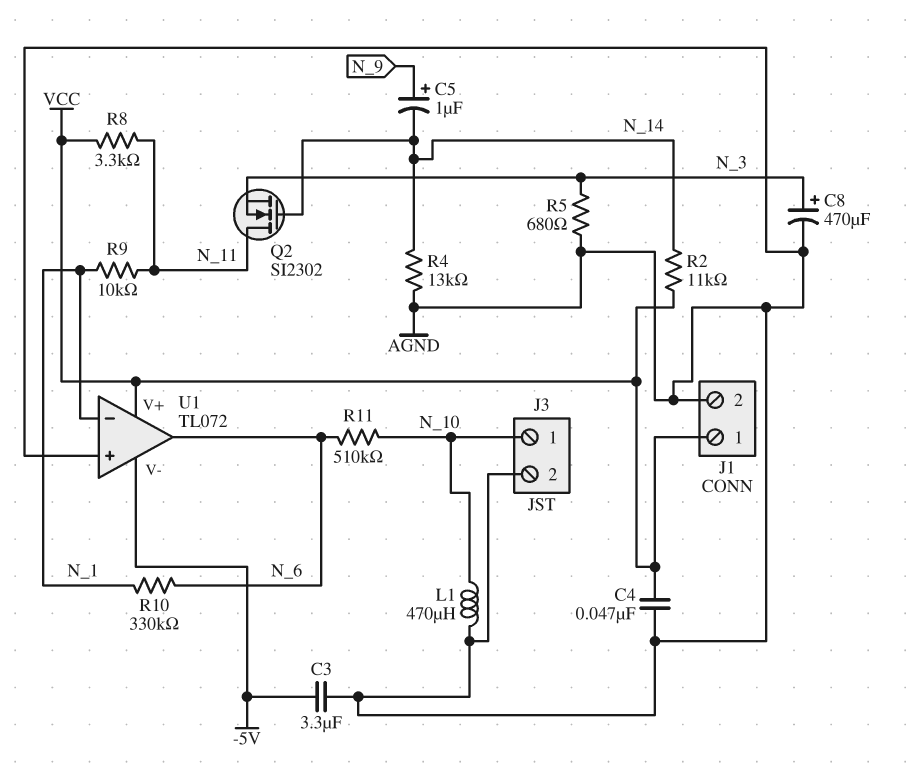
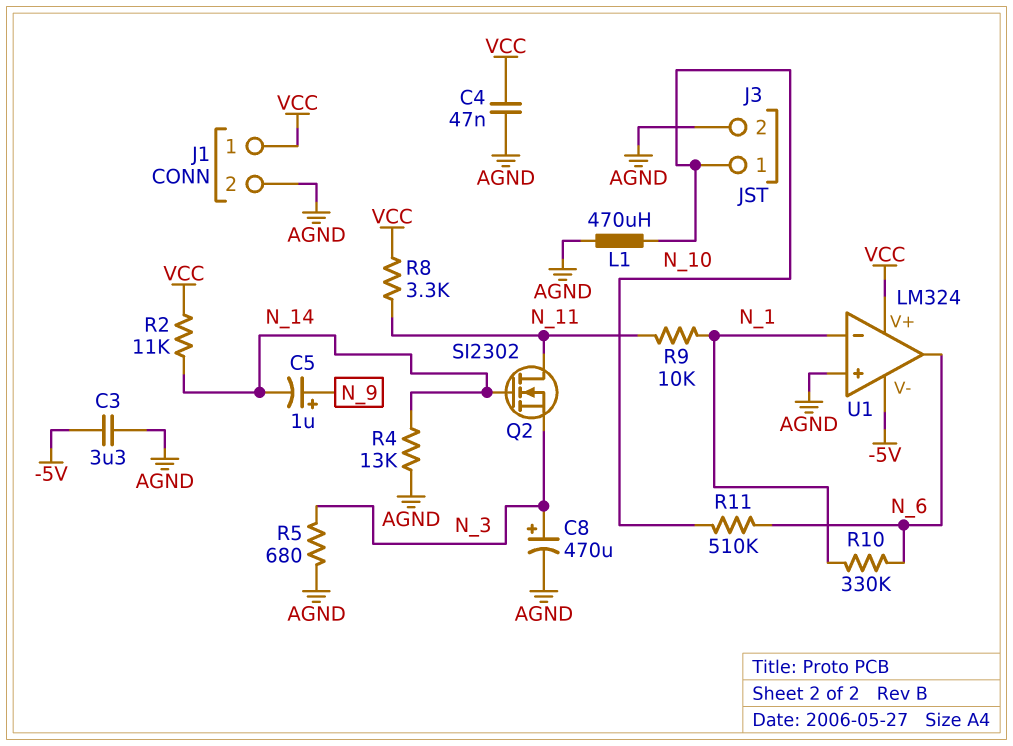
U1: TL072 -> LM324

